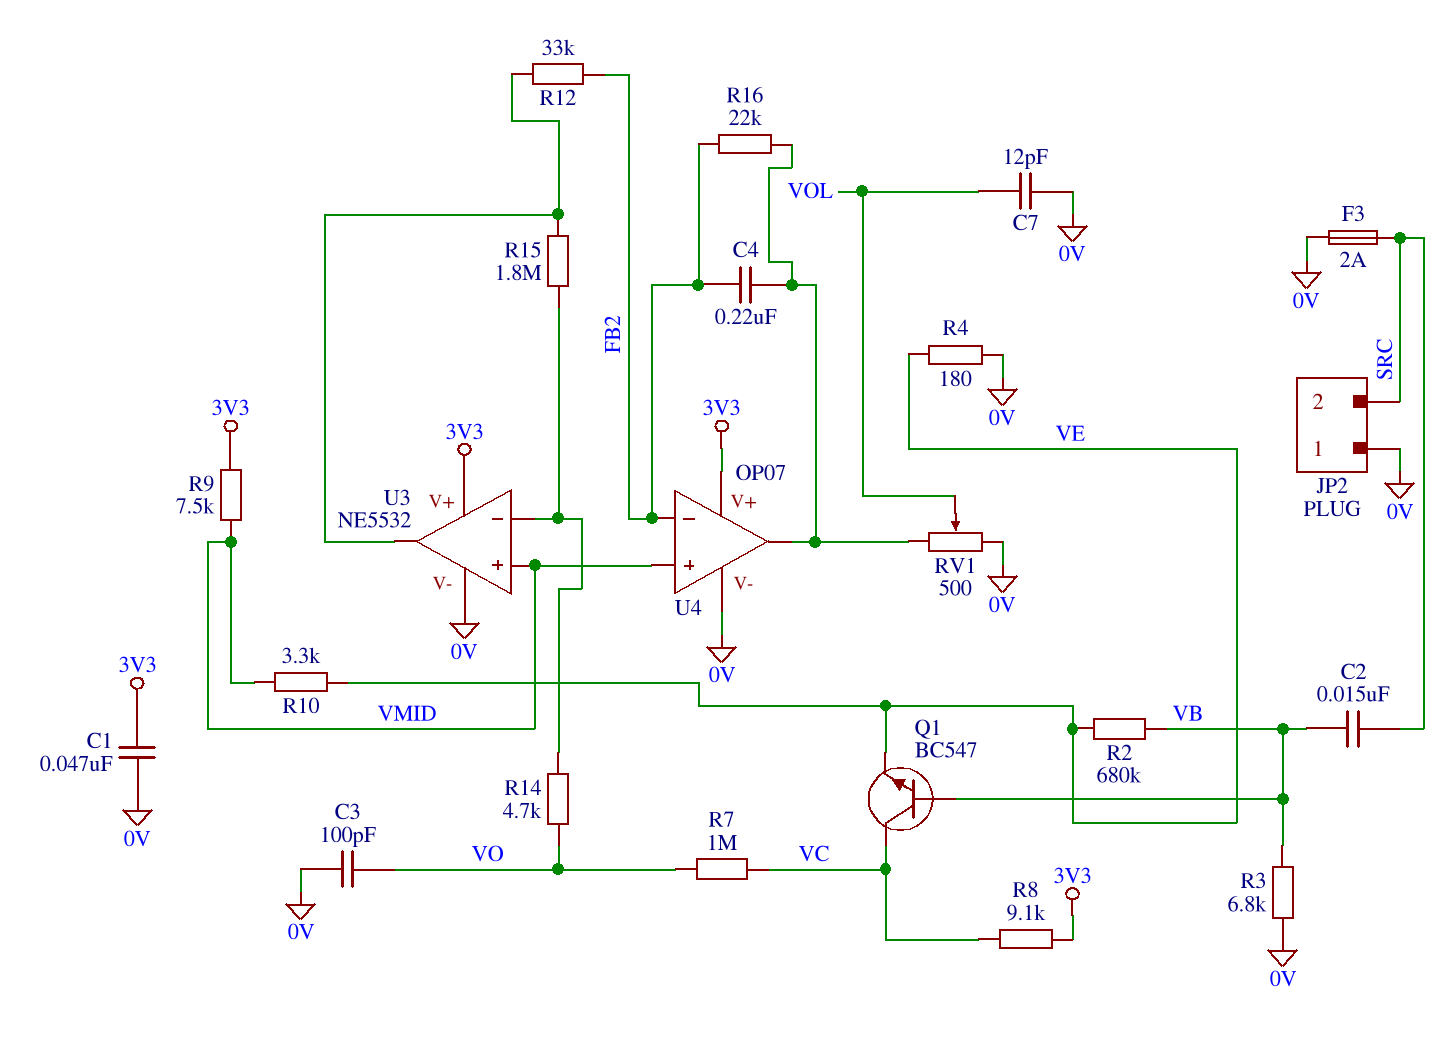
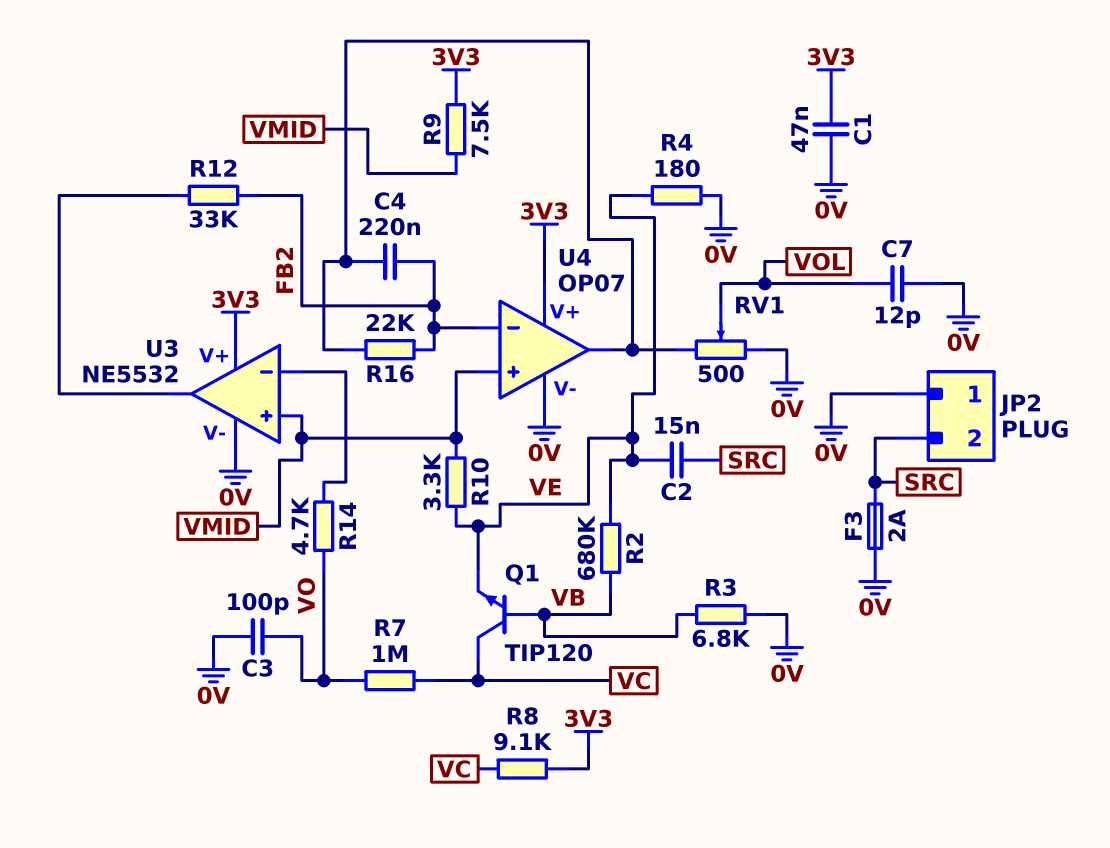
C2: 15nF (SRC, VB) -> 15nF (SRC, VE)
Q1: NPN BC547 (B VB, C VC, E VE) -> NPN TIP120 (B VB, C VC, E VE)
R15: 1.8M (U3/in-, U3/out) -> none

